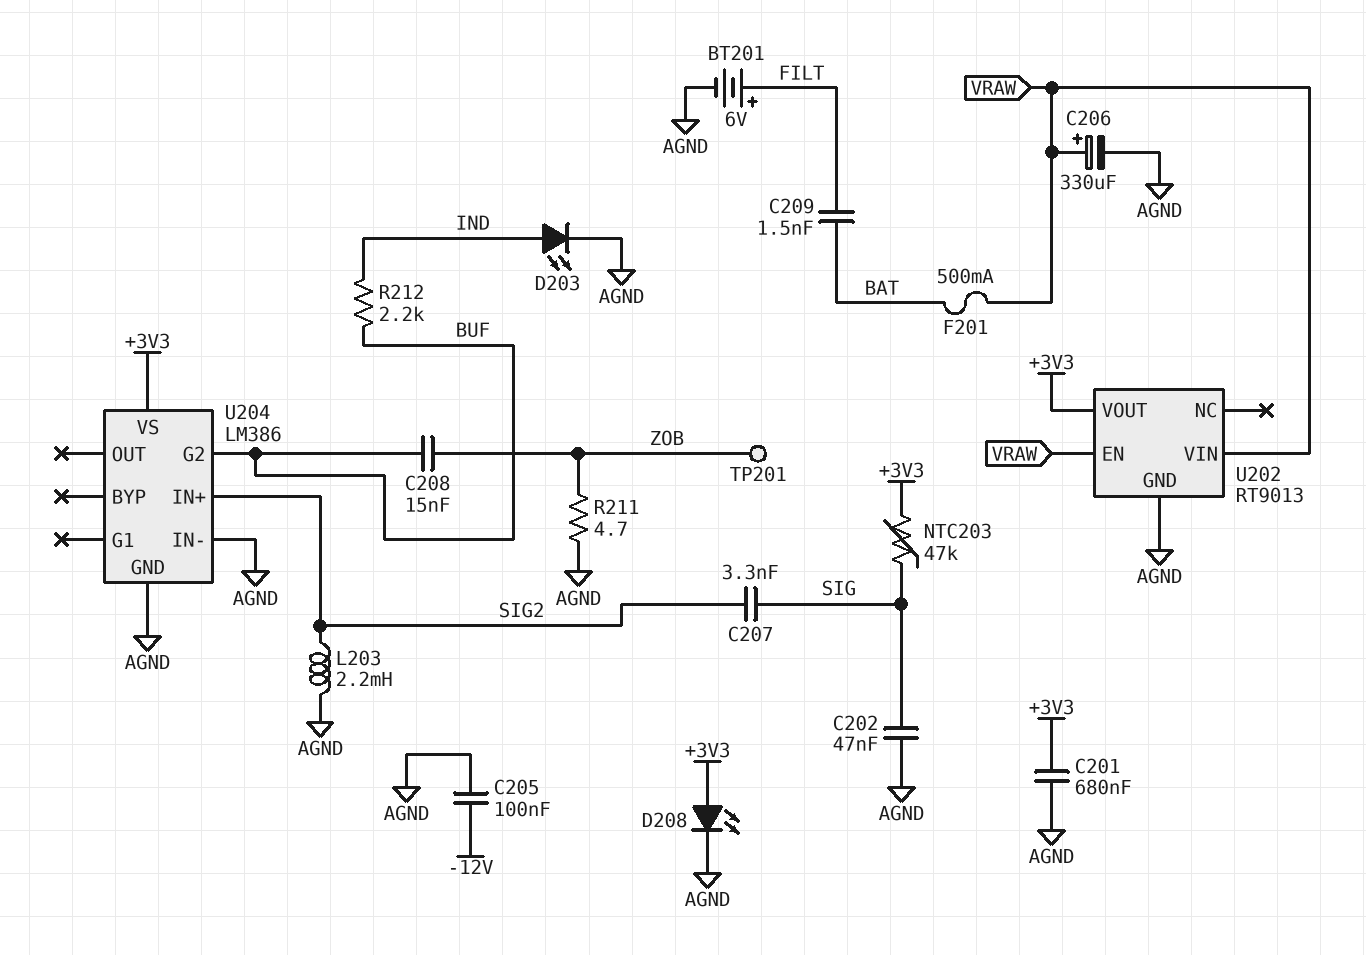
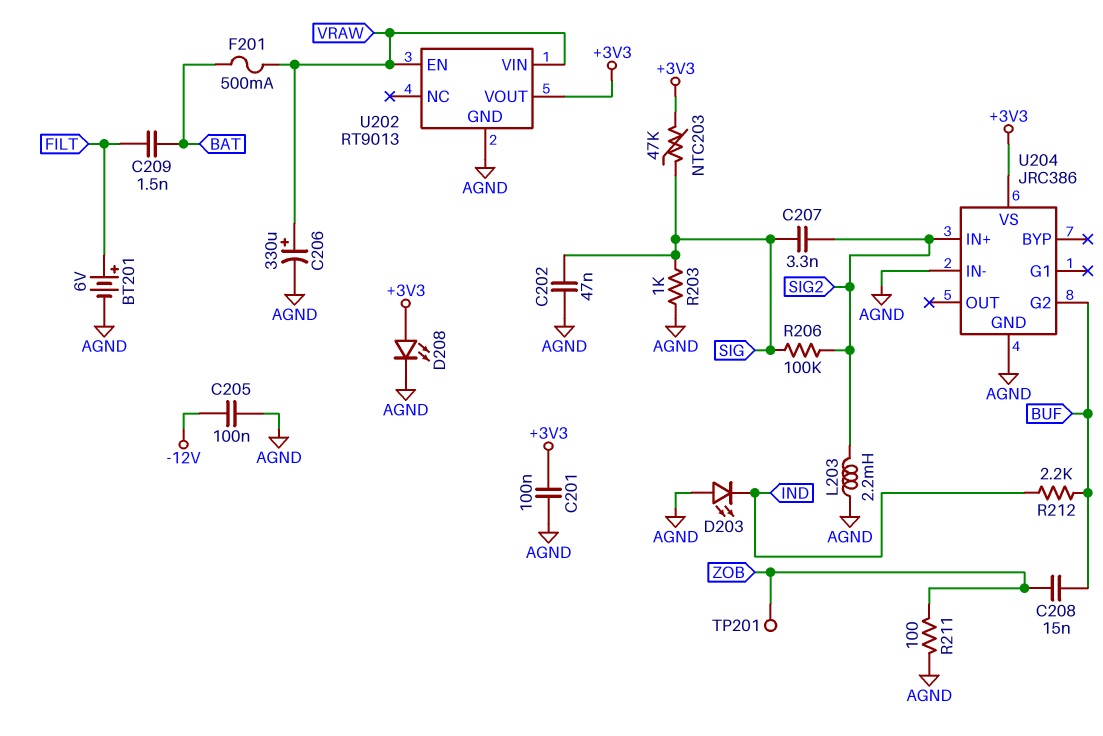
C201: 680nF (+3V3, AGND) -> 100nF (+3V3, AGND)
D203: LED (A IND, K AGND) -> LED (A AGND, K IND)
R203: none -> 1k (AGND, SIG)
R206: none -> 100k (SIG, SIG2)
R211: 4.7 (AGND, ZOB) -> 100 (AGND, ZOB)
U204: LM386 -> JRC386

